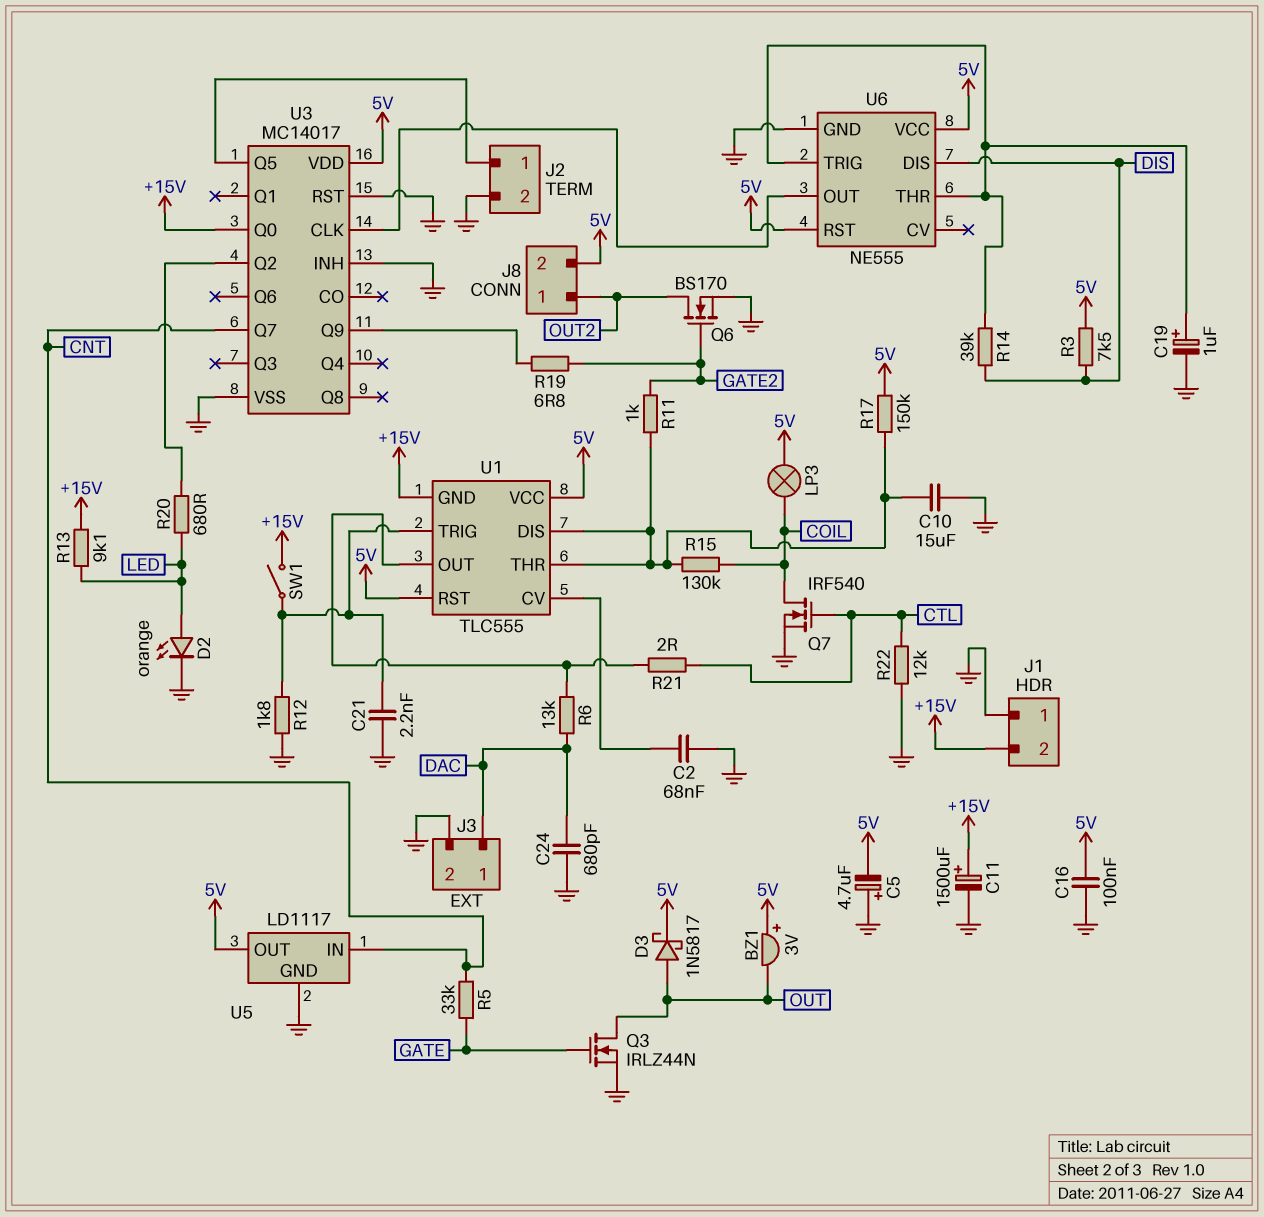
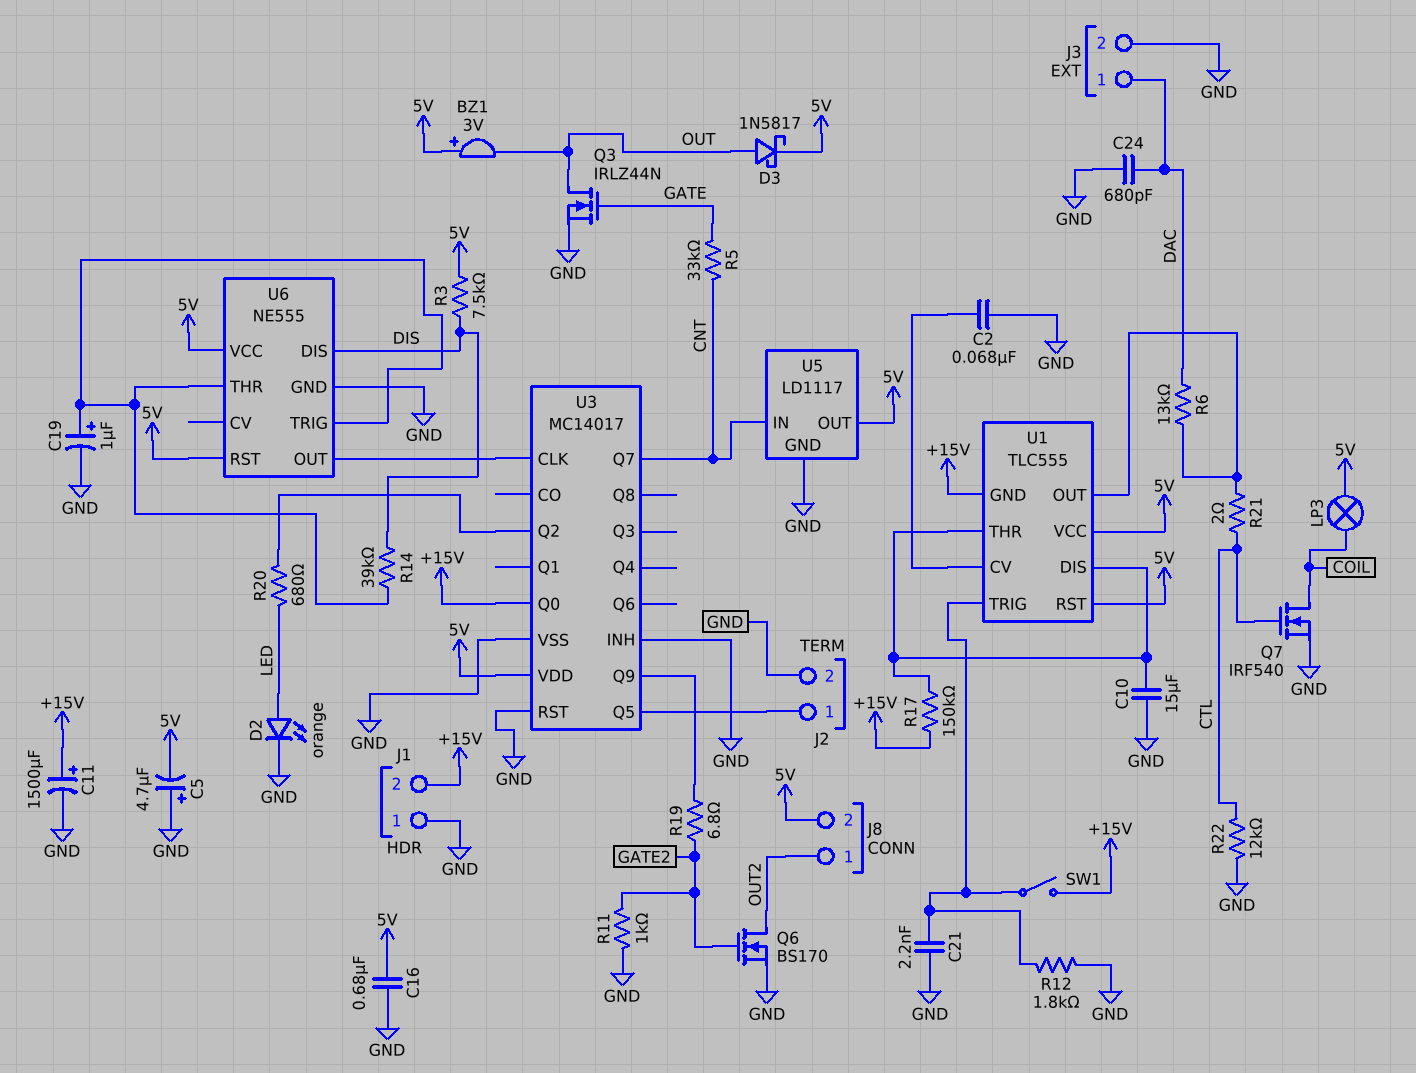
C16: 100nF (5V, GND) -> 680nF (5V, GND)
R11: 1k (GATE2, U1/DIS) -> 1k (GATE2, GND)
R13: 9.1k (+15V, LED) -> none
R15: 130k (COIL, U1/DIS) -> none
R17: 150k (5V, U1/DIS) -> 150k (+15V, U1/DIS)

